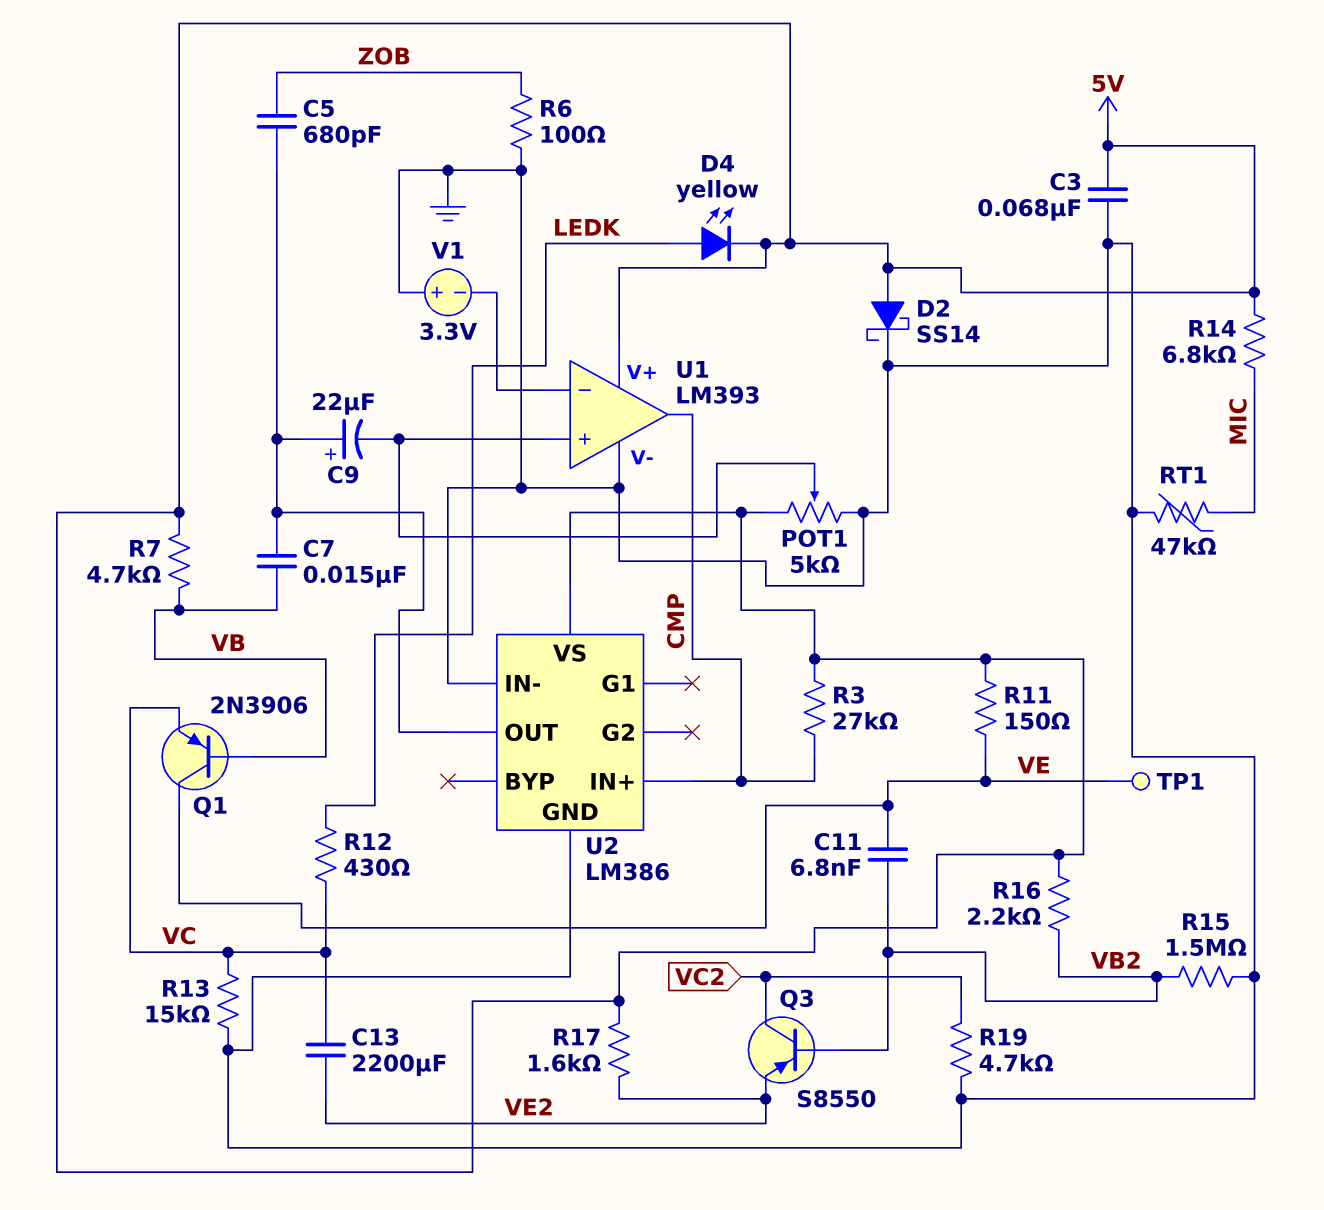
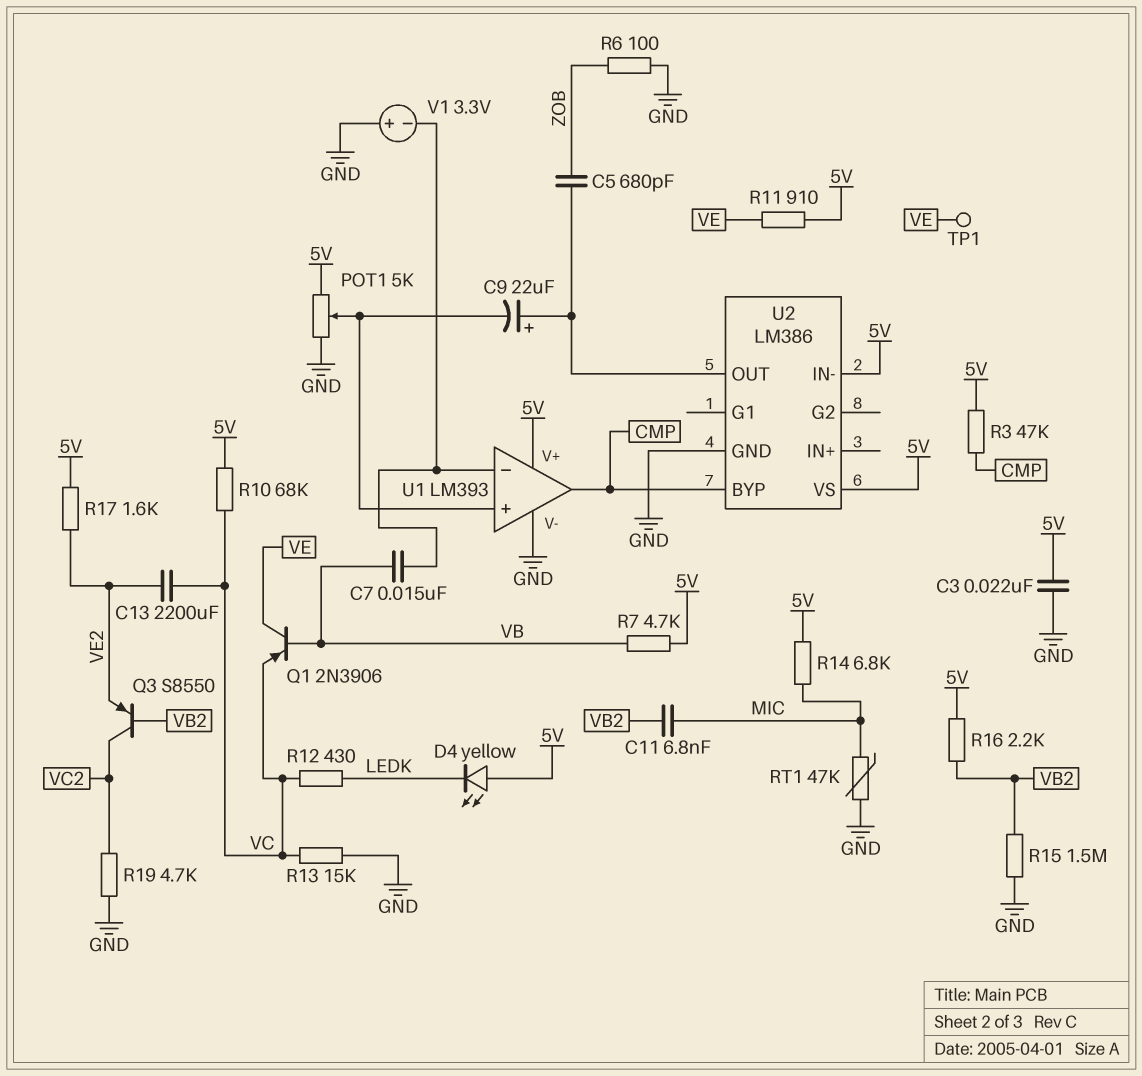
C3: 68nF (5V, GND) -> 22nF (5V, GND)
C7: 15nF (U2/OUT, VB) -> 15nF (U1/in-, VB)
C11: 6.8nF (VB2, VE) -> 6.8nF (MIC, VB2)
D2: schottky SS14 (A 5V, K GND) -> none
D4: LED yellow (A LEDK, K 5V) -> LED yellow (A 5V, K LEDK)
R3: 27k (5V, CMP) -> 47k (5V, CMP)
R10: none -> 68k (5V, VC)
R11: 150 (5V, VE) -> 910 (5V, VE)
U2 pin BYP: none -> CMP
U2 pin IN+: CMP -> none
U2 pin IN-: GND -> 5V

